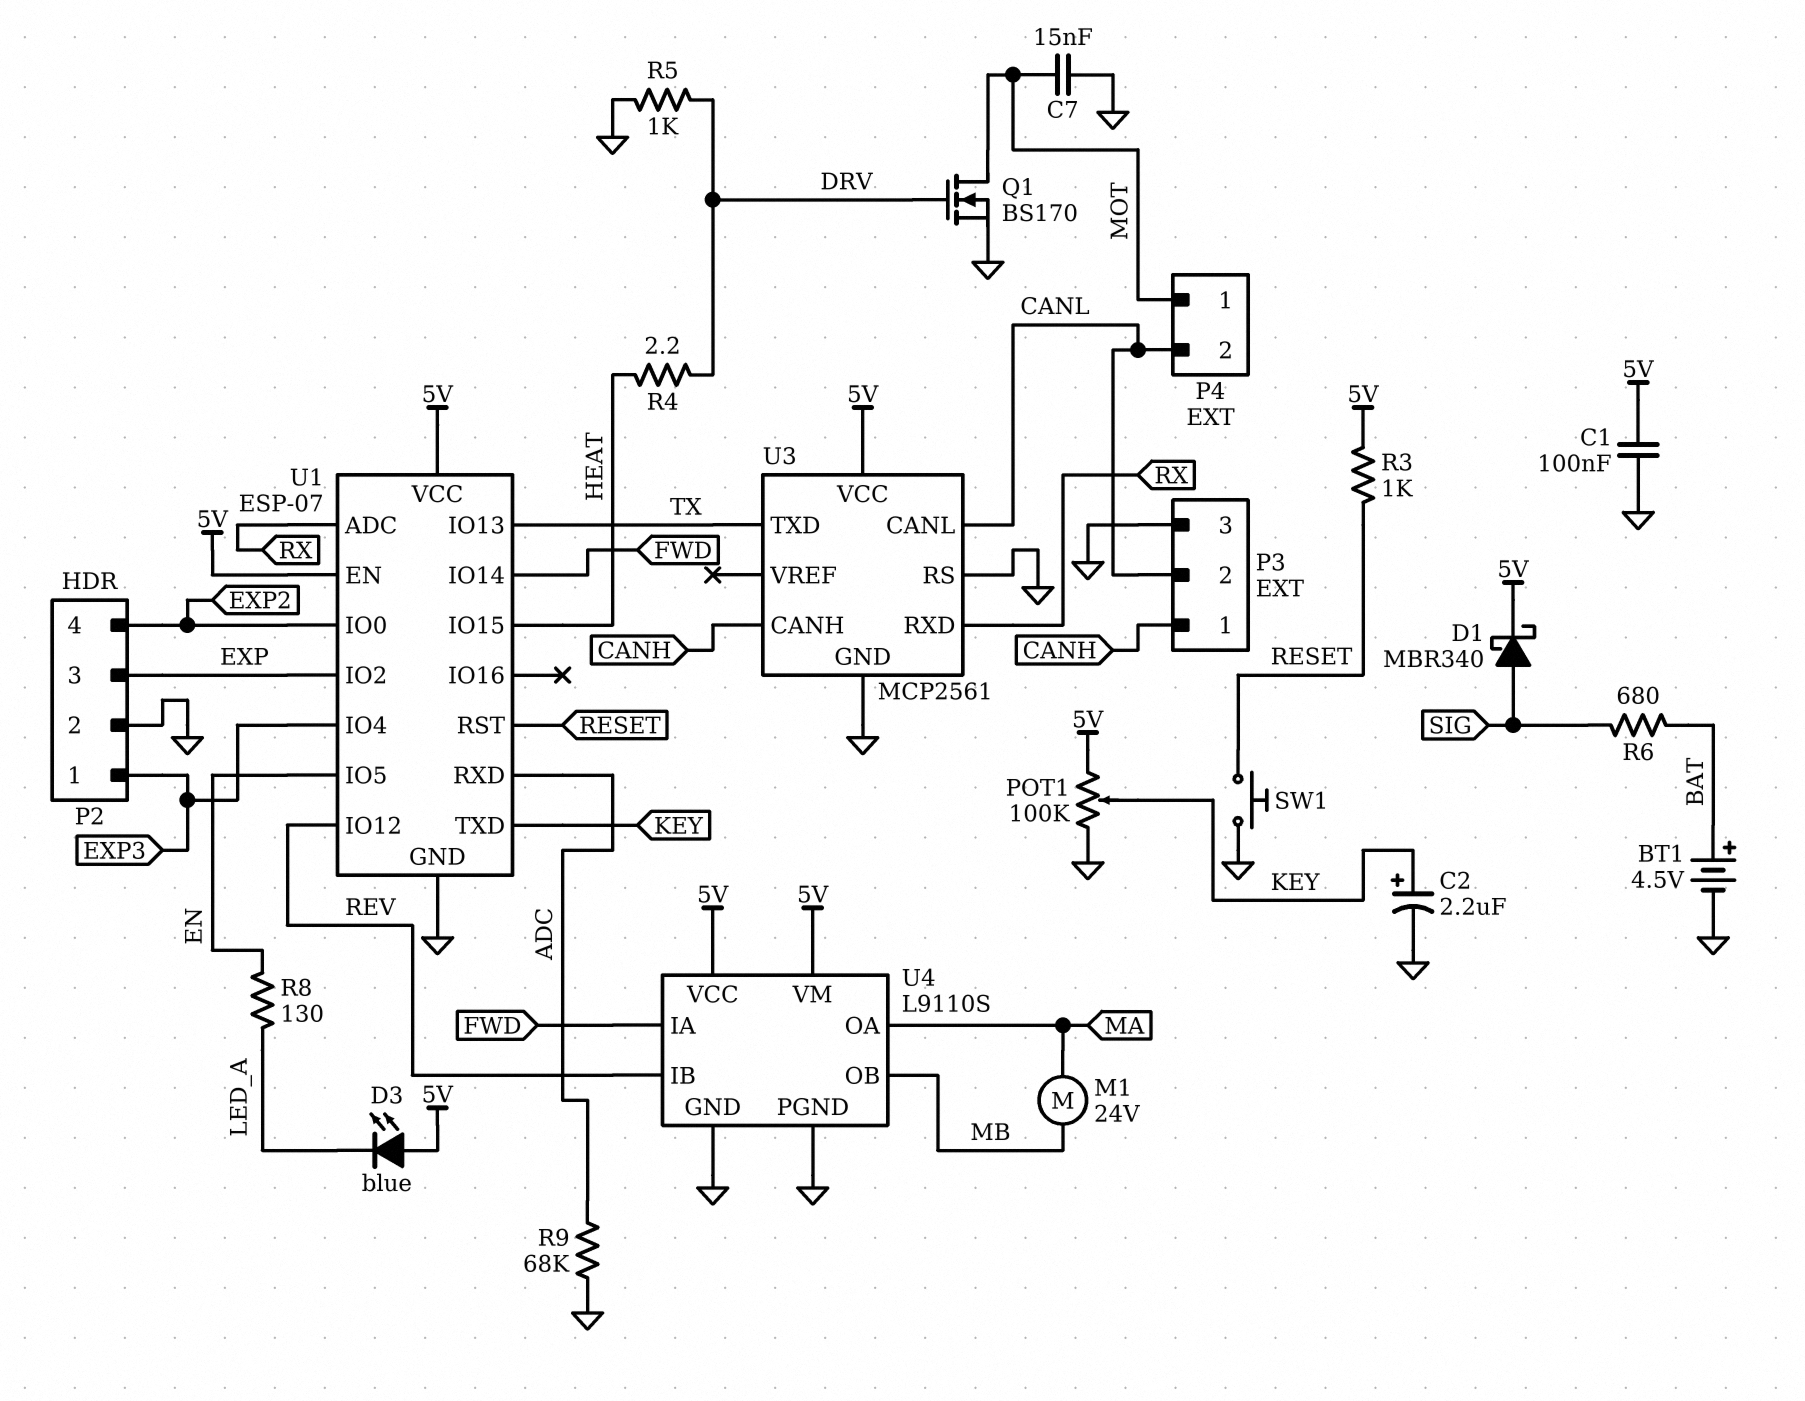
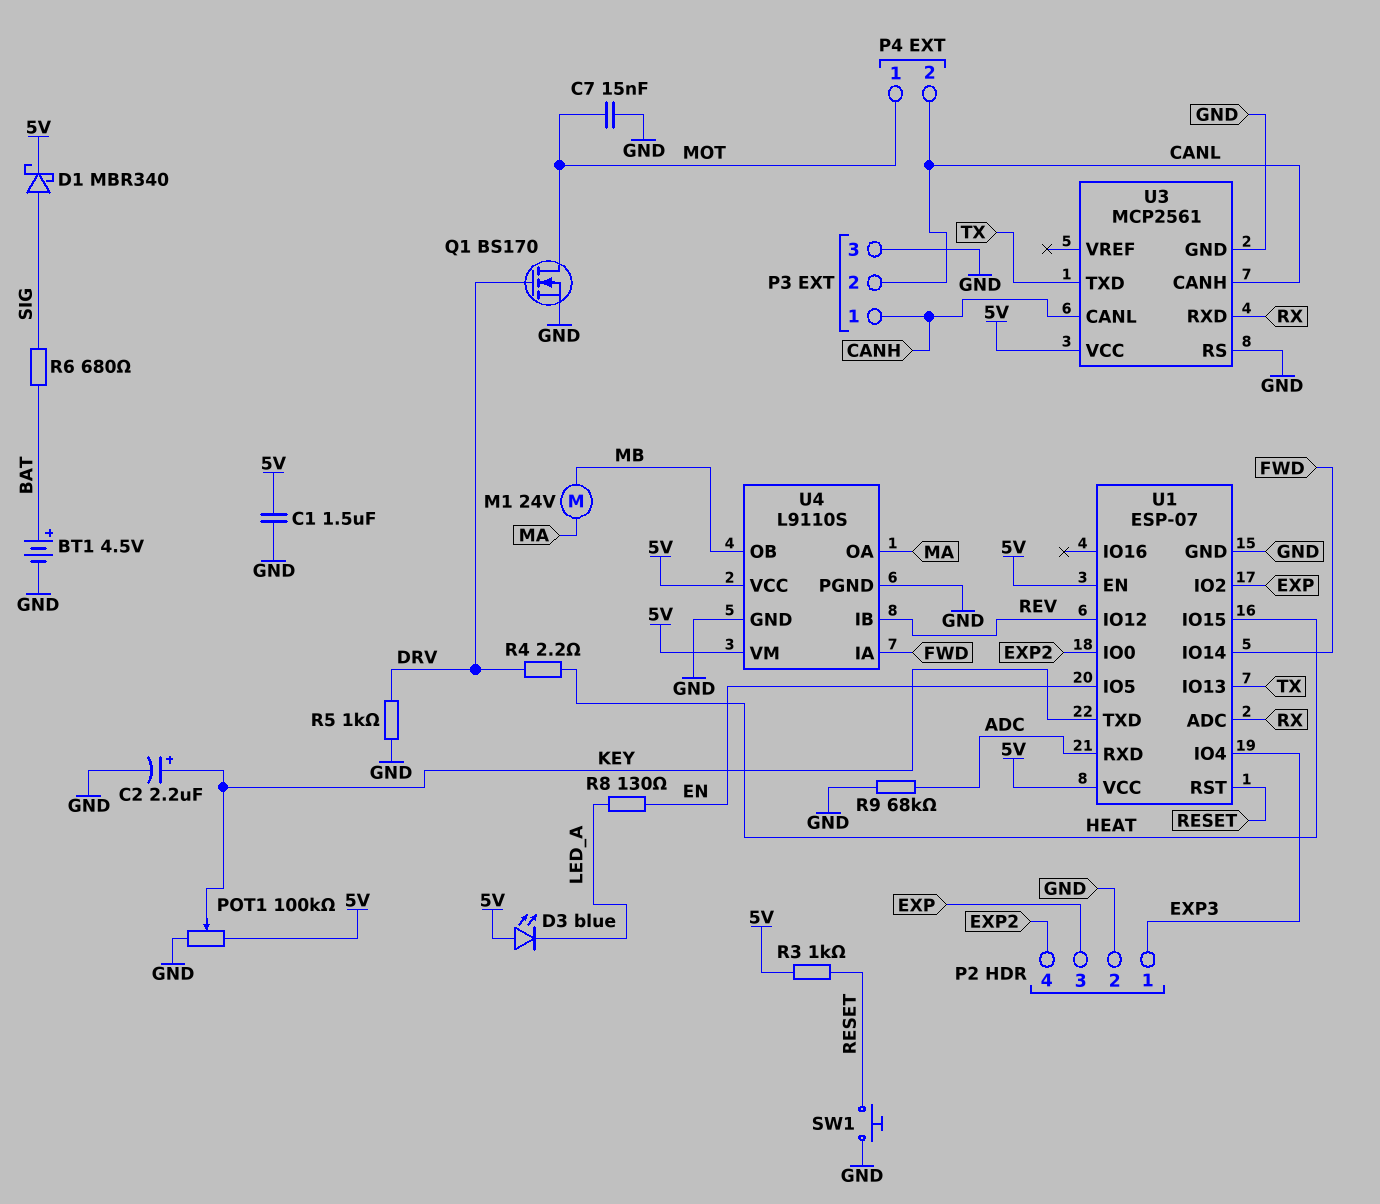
C1: 100nF (5V, GND) -> 1.5uF (5V, GND)
U3 pin CANH: CANH -> CANL
U3 pin CANL: CANL -> CANH

